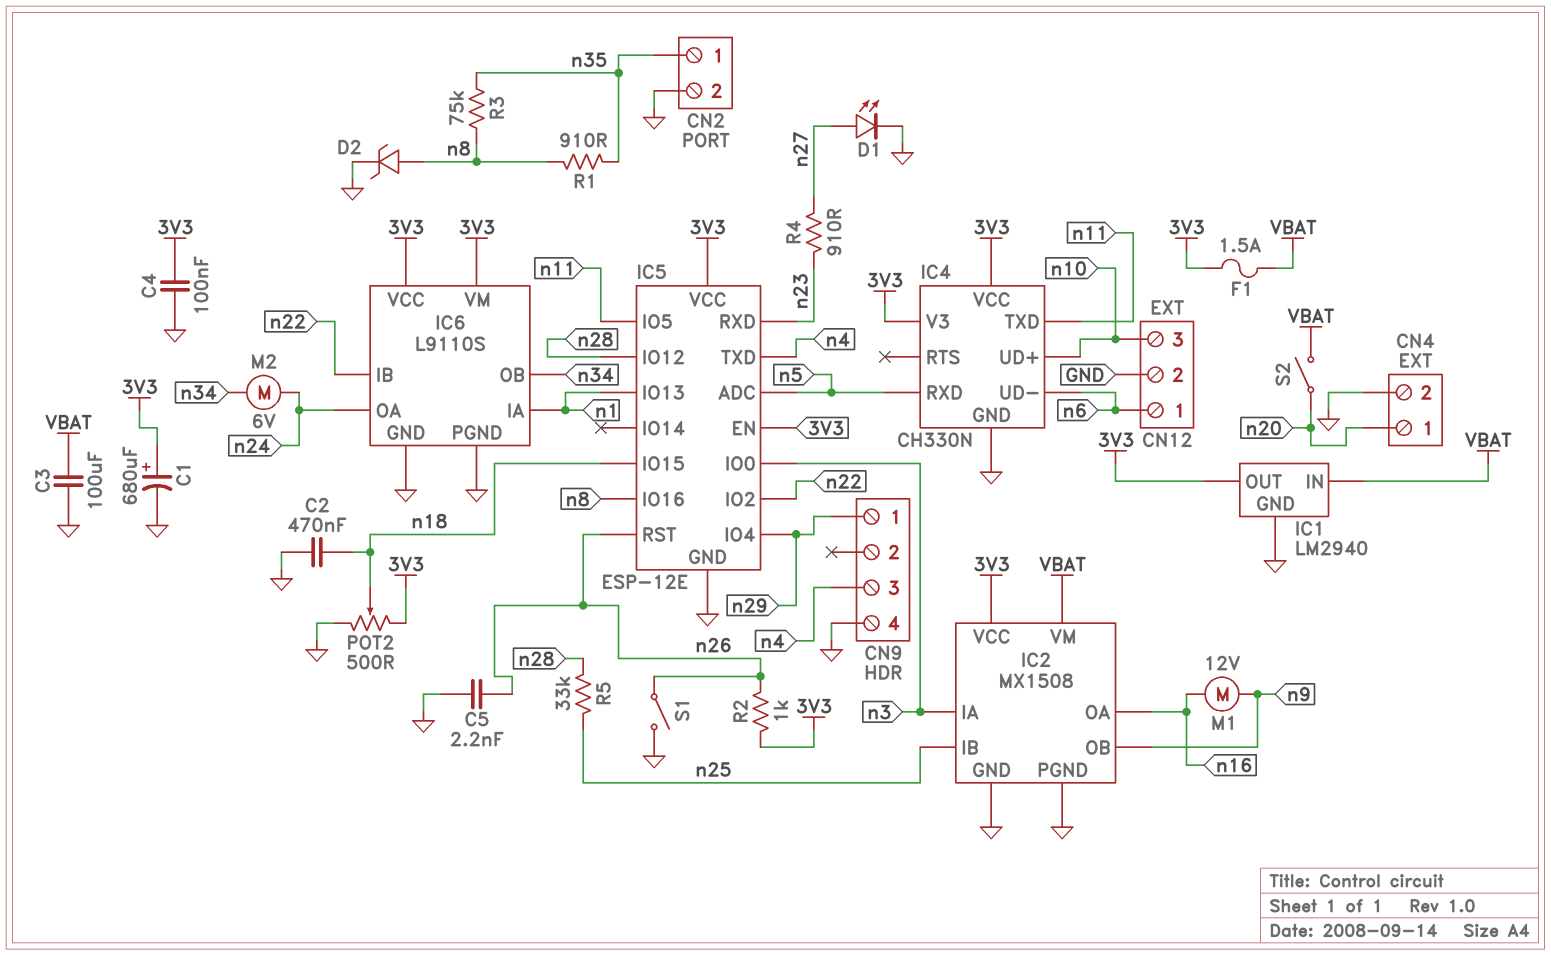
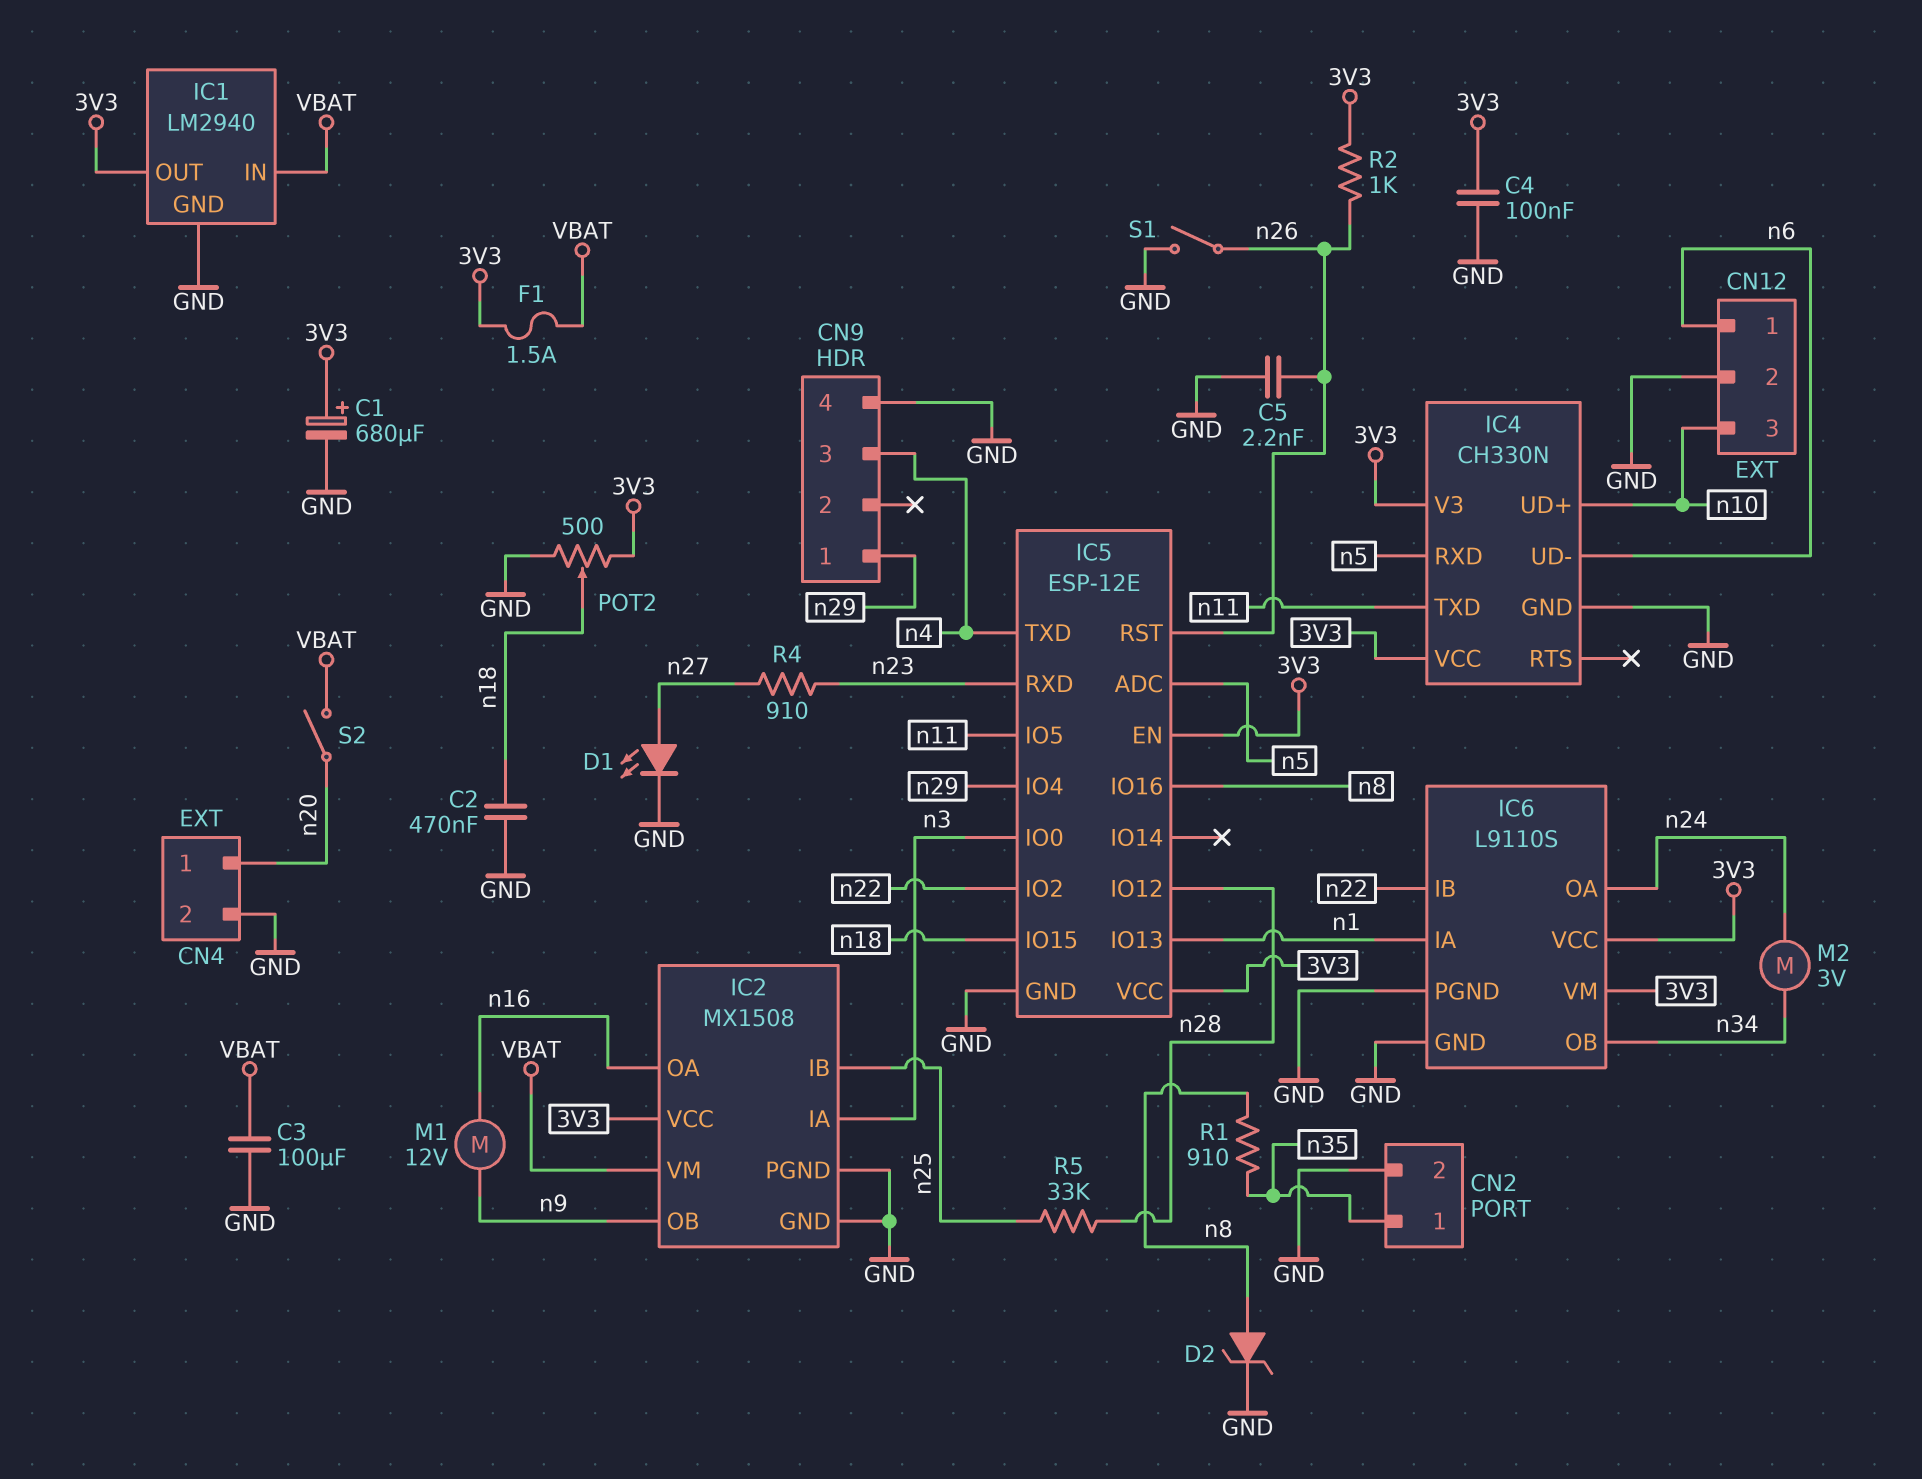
M2: motor 6V (n24, n34) -> motor 3V (n24, n34)
R3: 75k (n8, n35) -> none

